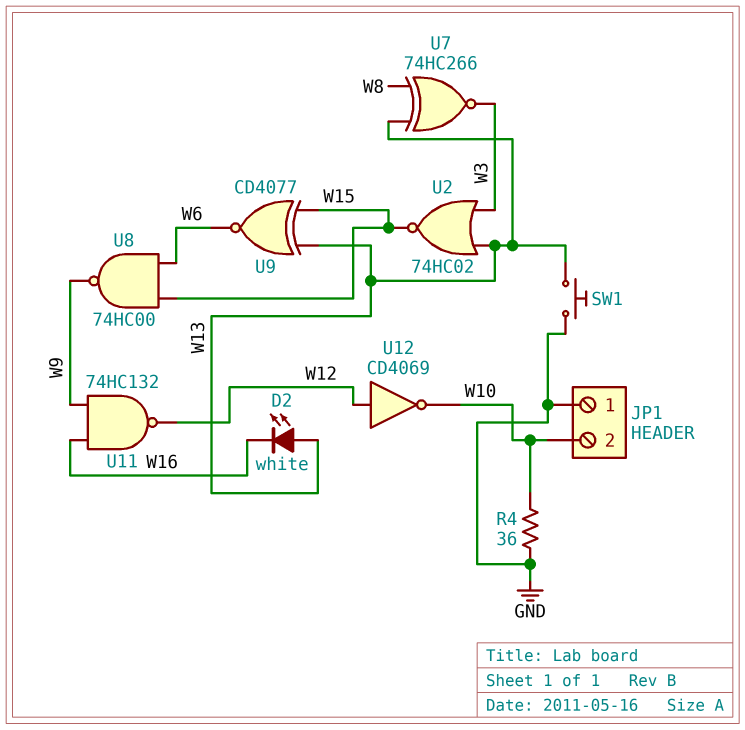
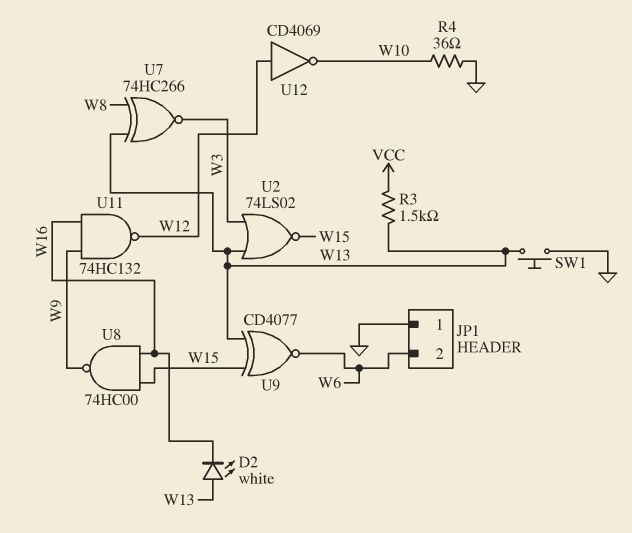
JP1 pin 2: W10 -> W6
R3: none -> 1.5k (VCC, W13)
U2: NOR 74HC02 (in W3, in W13, out W15) -> NOR 74LS02 (in W3, in W13, out W15)
U8: NAND 74HC00 (in W6, in W15, out W9) -> NAND 74HC00 (in W15, in W16, out W9)

